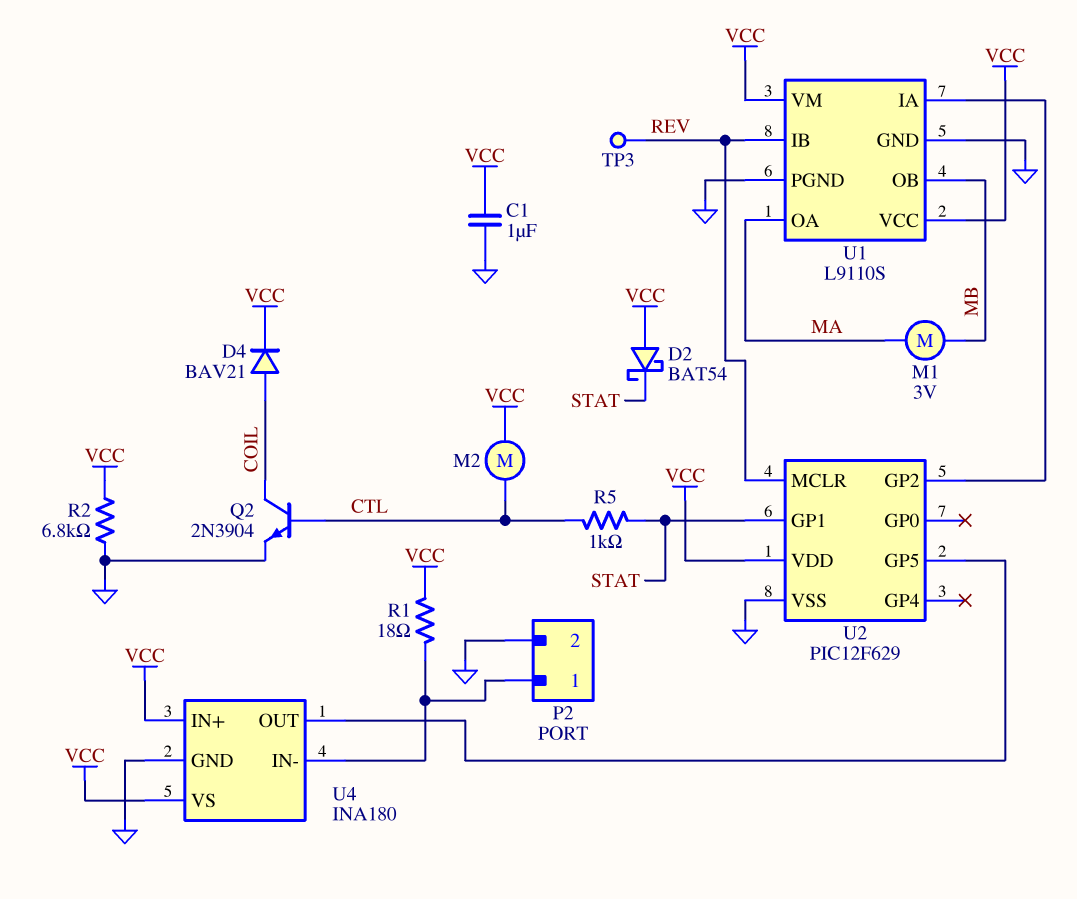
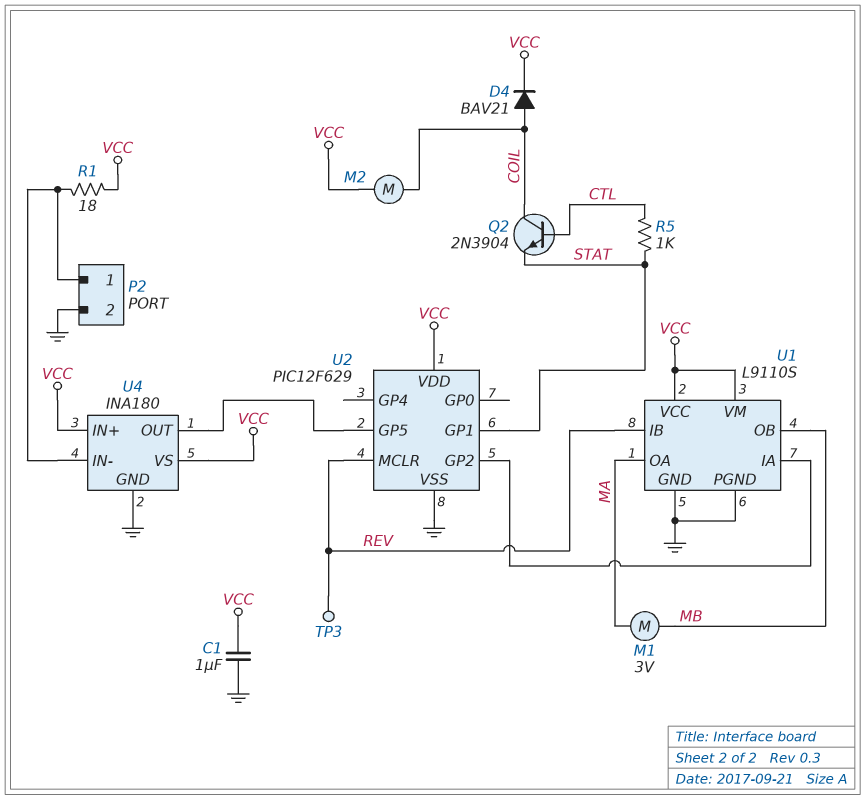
D2: schottky BAT54 (A VCC, K STAT) -> none
M2: motor (CTL, VCC) -> motor (COIL, VCC)
Q2: NPN 2N3904 (B CTL, C COIL, E GND) -> NPN 2N3904 (B CTL, C COIL, E STAT)
R2: 6.8k (GND, VCC) -> none

